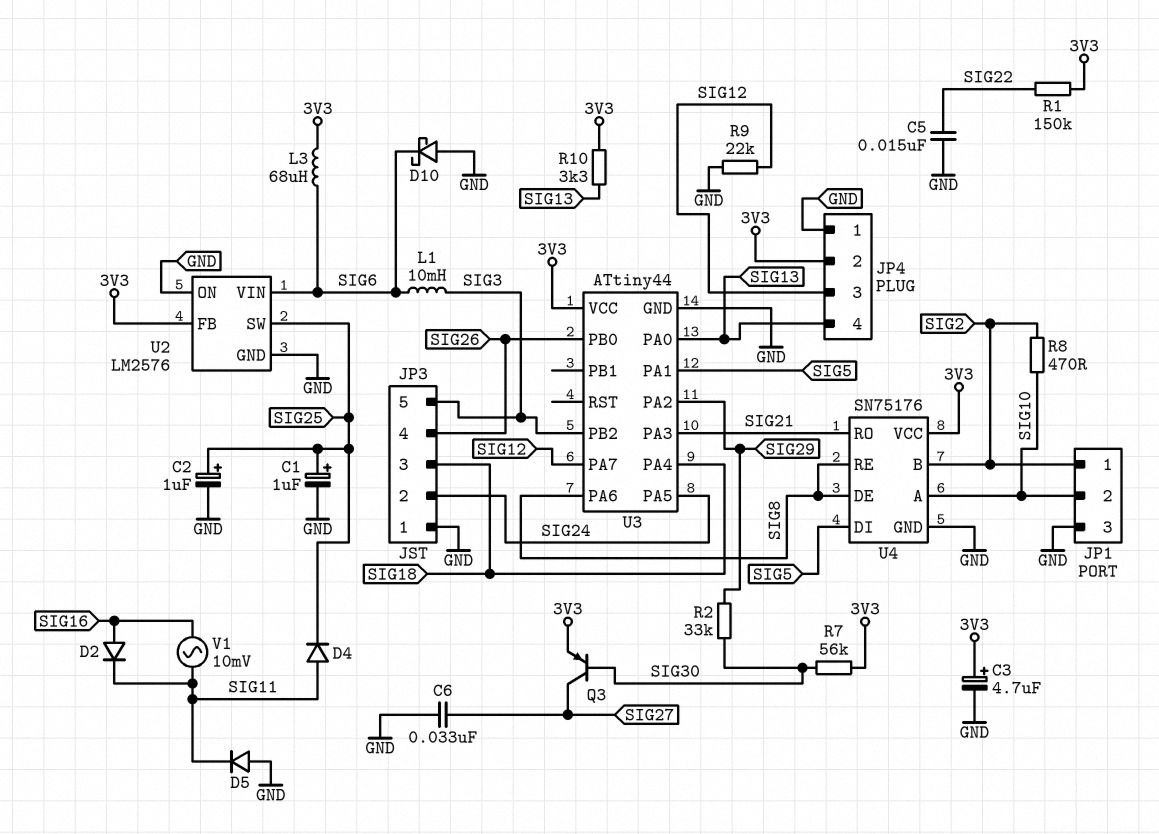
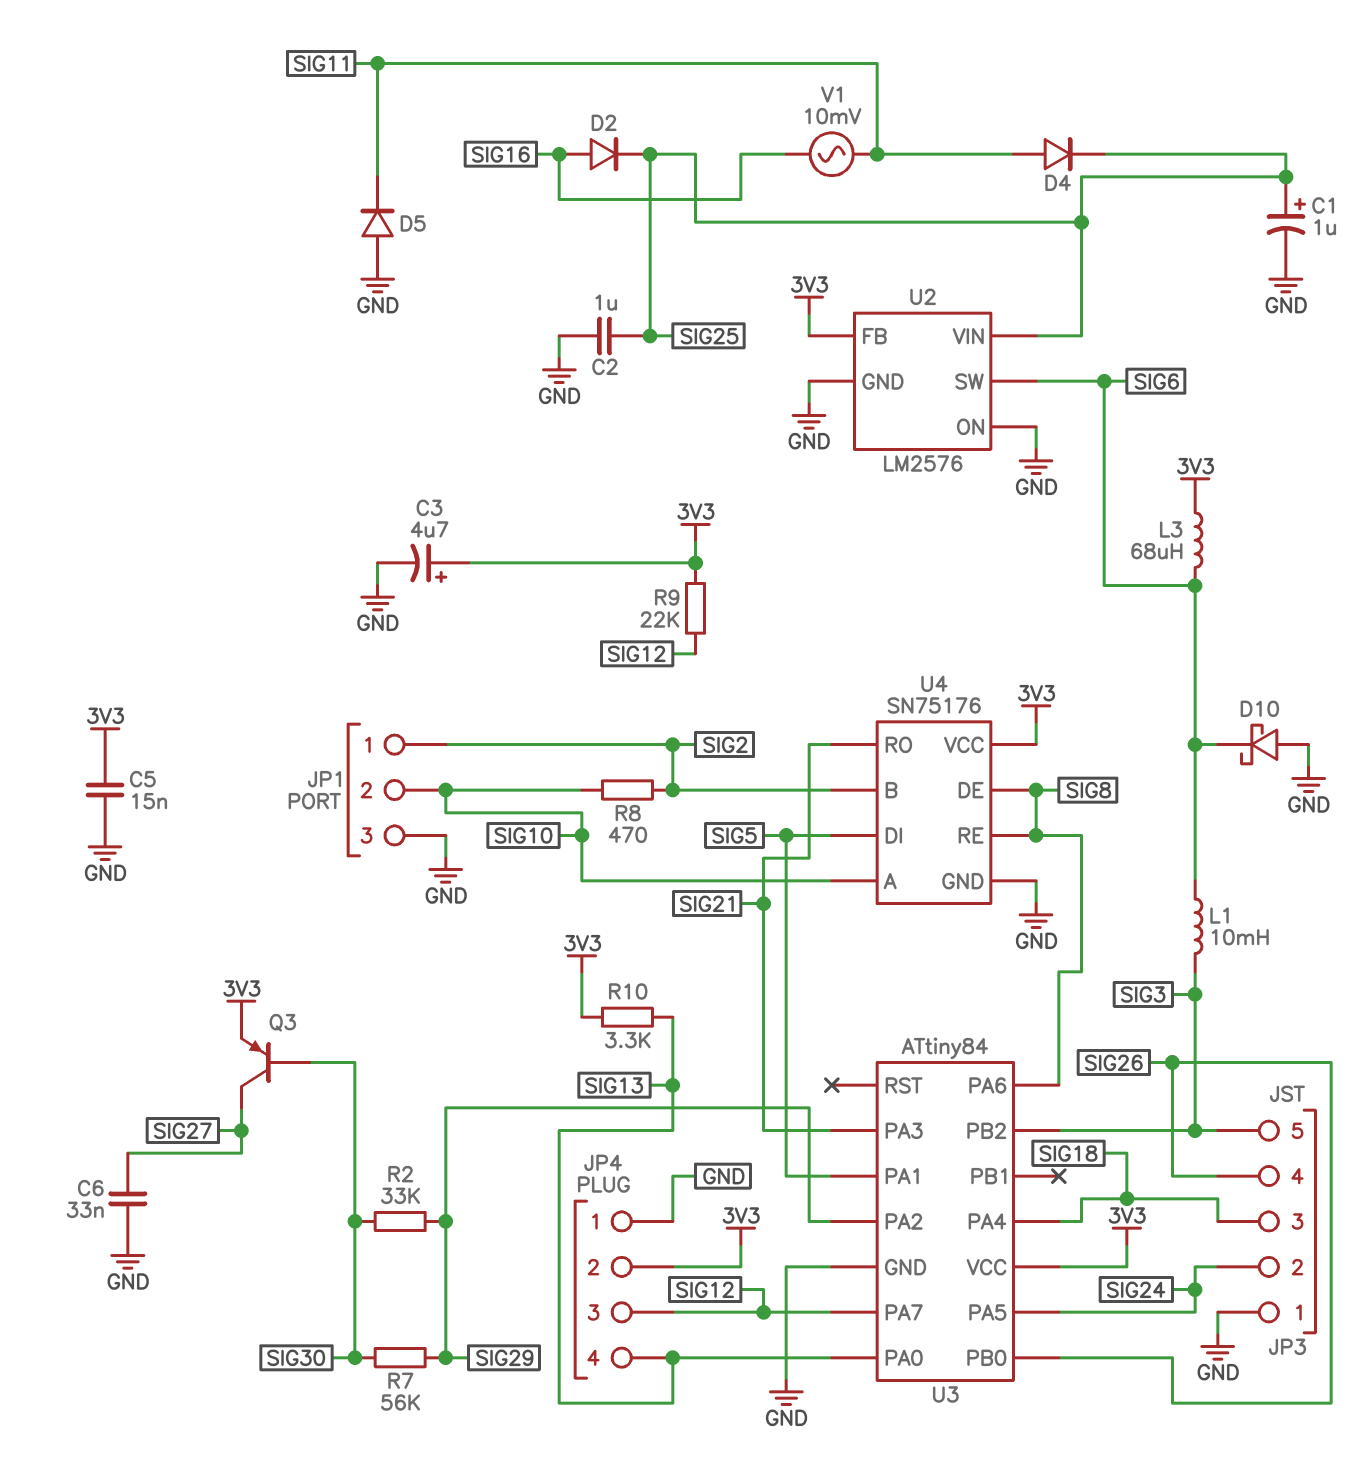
C2: 1uF (plus SIG25, minus GND) -> 1uF (GND, SIG25)
C5: 15nF (GND, SIG22) -> 15nF (3V3, GND)
D2: diode (A SIG16, K SIG11) -> diode (A SIG16, K SIG25)
R1: 150k (3V3, SIG22) -> none
R7: 56k (3V3, SIG30) -> 56k (SIG29, SIG30)
R9: 22k (GND, SIG12) -> 22k (3V3, SIG12)
U2 pin SW: SIG25 -> SIG6
U2 pin VIN: SIG6 -> SIG25
U3: ATtiny44 -> ATtiny84

